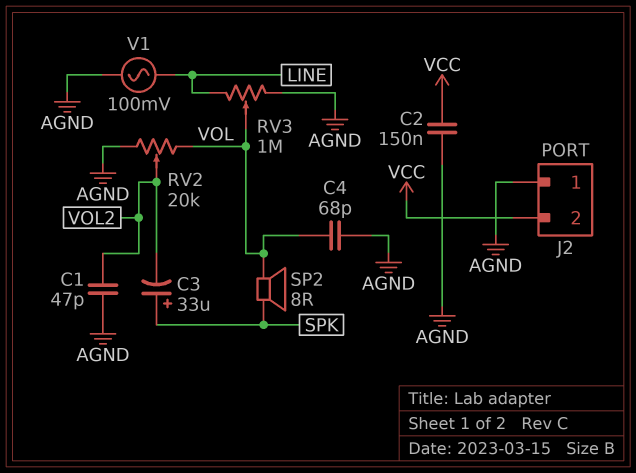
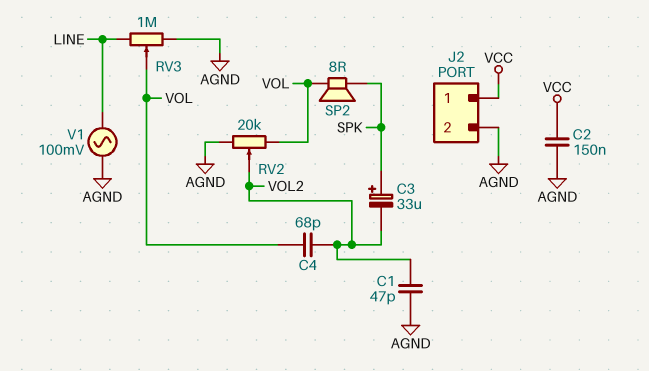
C4: 68pF (AGND, VOL) -> 68pF (VOL, VOL2)
J2 pin 1: AGND -> VCC
J2 pin 2: VCC -> AGND

